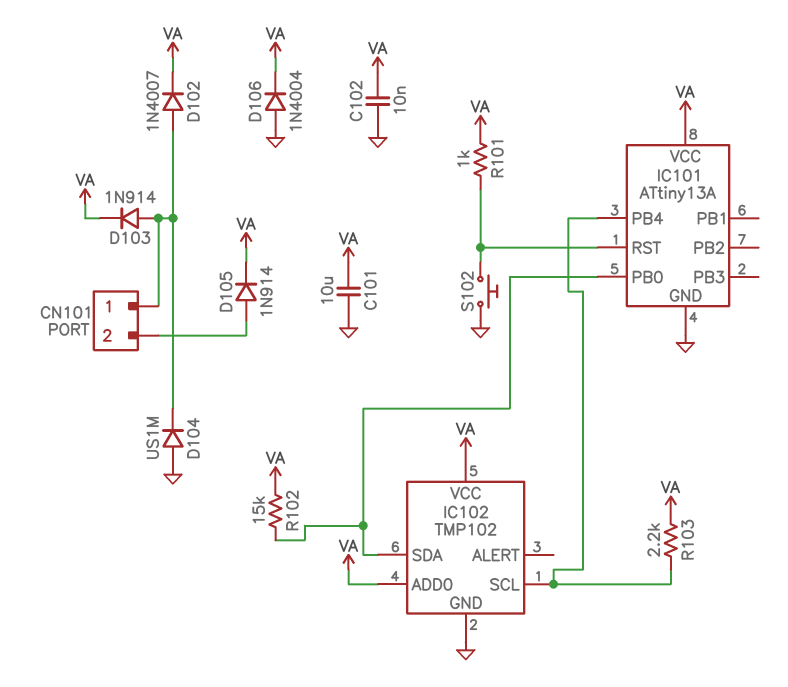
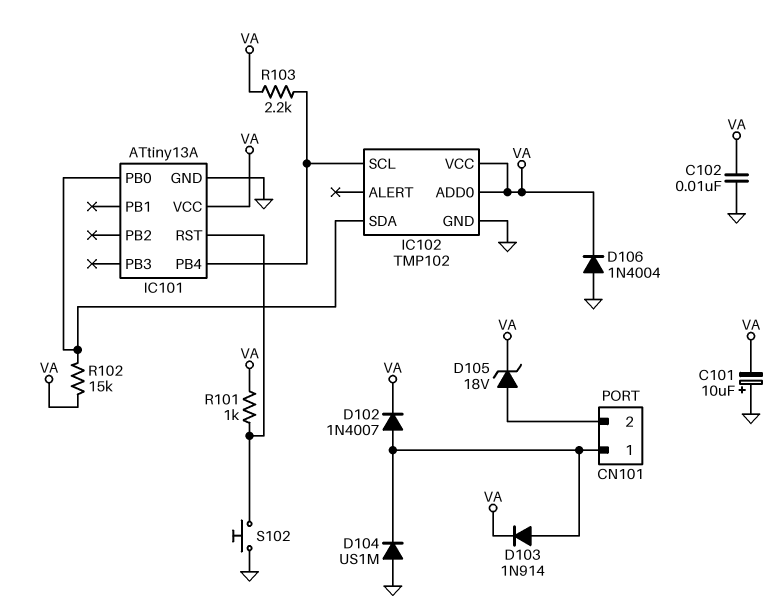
C101: 10uF (GND, VA) -> 10uF (plus GND, minus VA)
D105: diode 1N914 (A CN101/2, K VA) -> zener 18V (A CN101/2, K VA)

